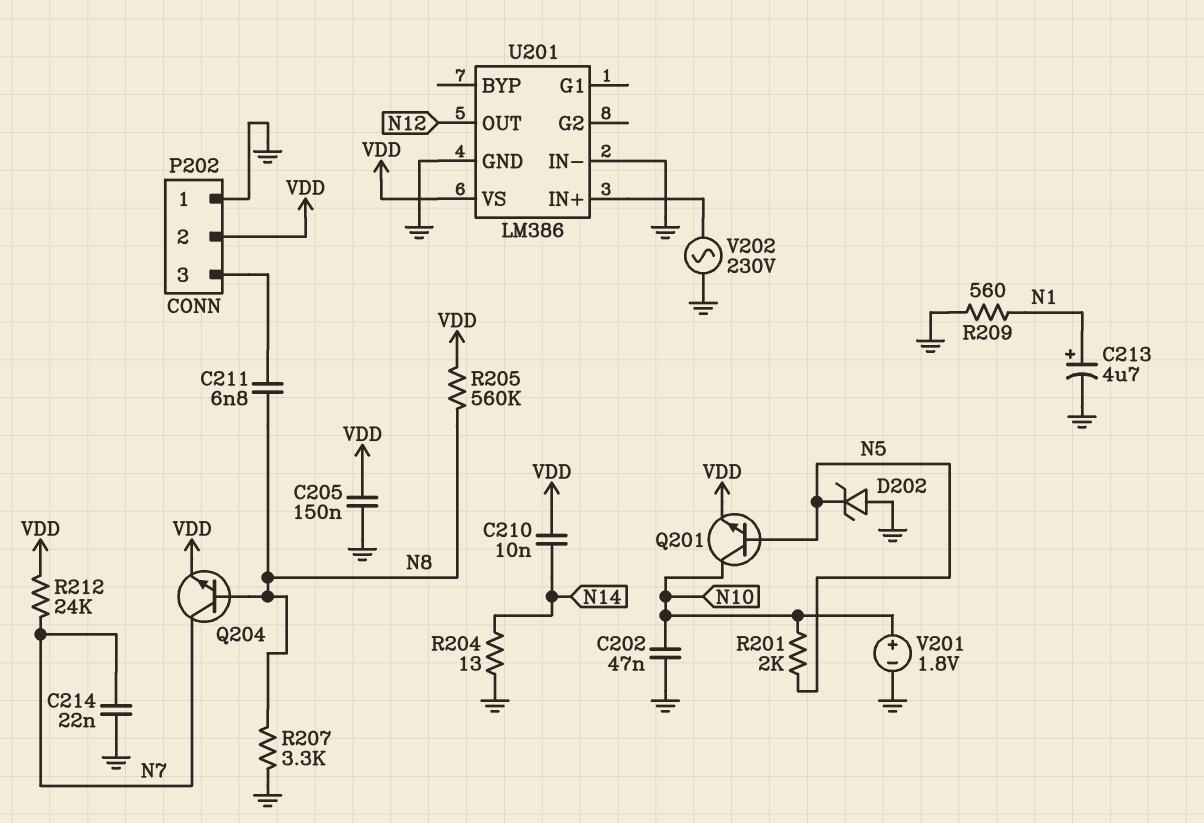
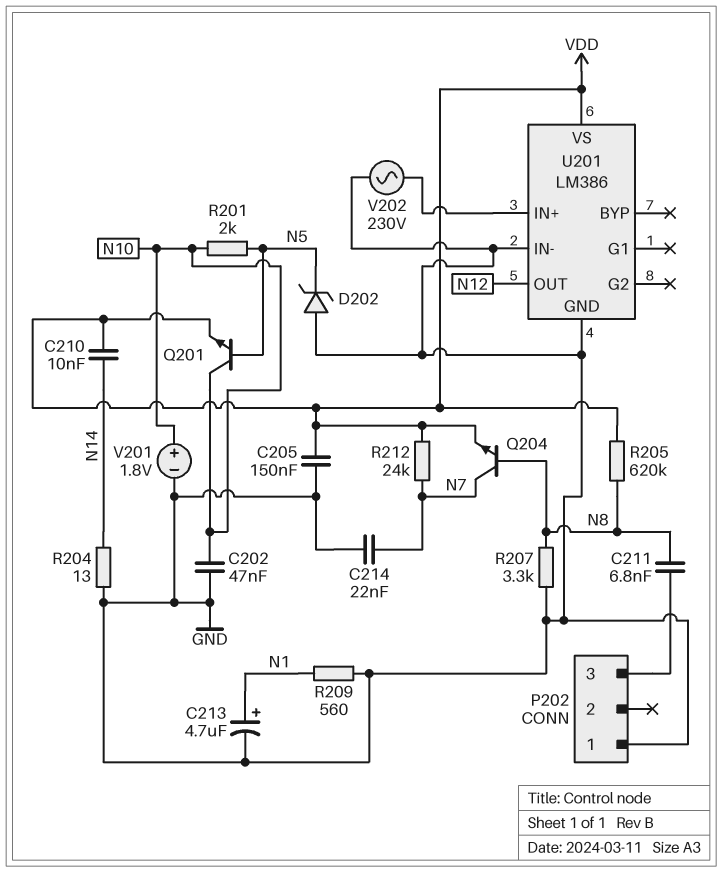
P202 pin 2: VDD -> none
R205: 560k (N8, VDD) -> 620k (N8, VDD)

